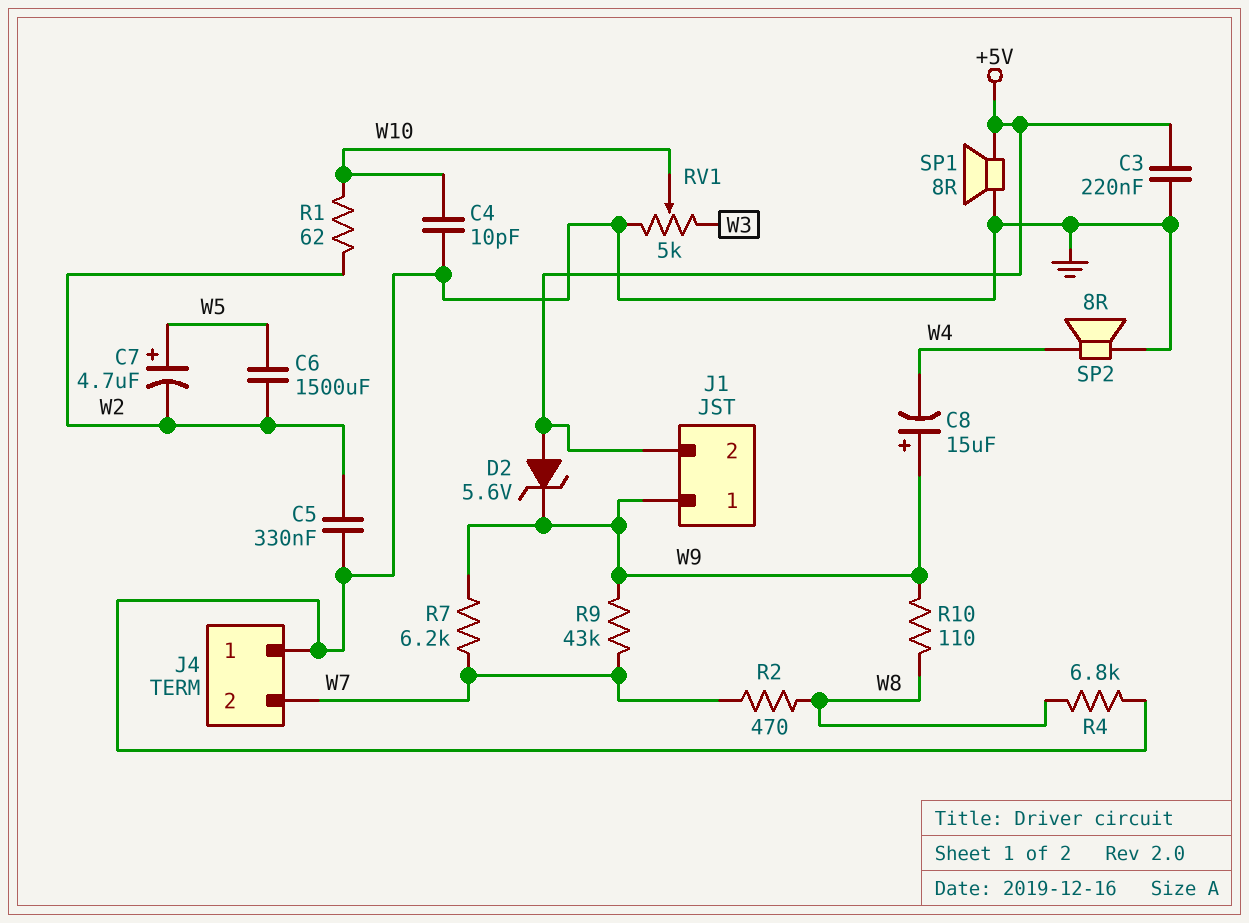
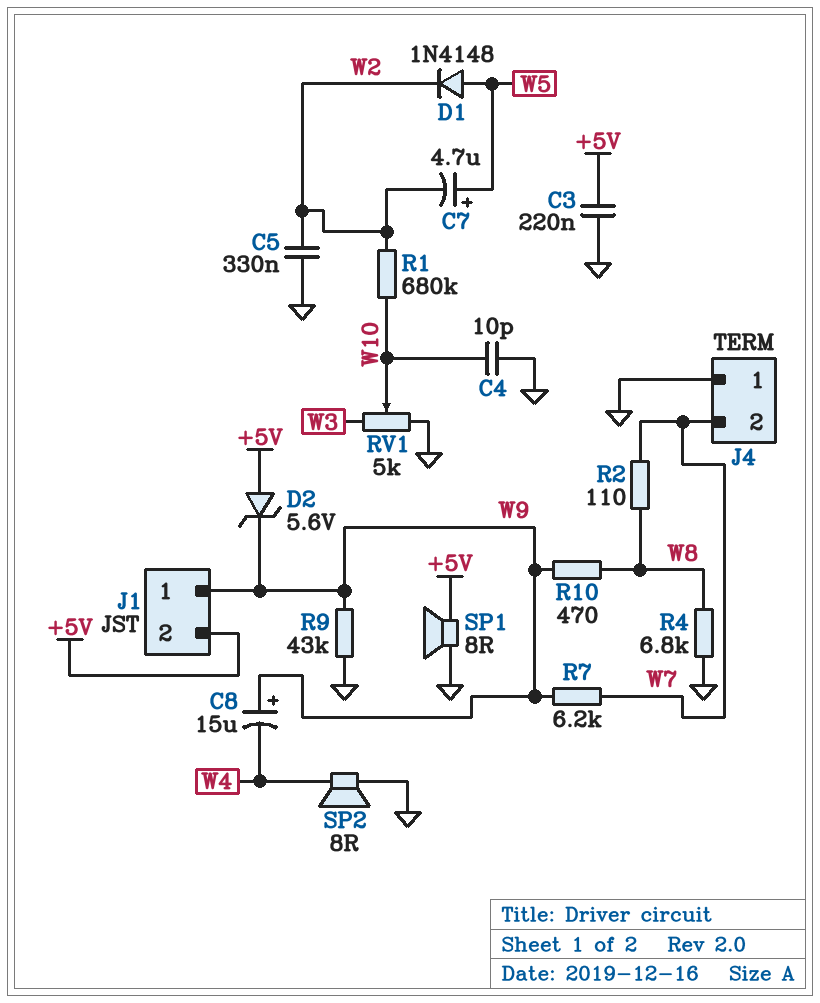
C6: 1500uF (W2, W5) -> none
D1: none -> diode 1N4148 (A W5, K W2)
R1: 62 (W2, W10) -> 680k (W2, W10)
R2: 470 (W7, W8) -> 110 (W7, W8)
R9: 43k (W7, W9) -> 43k (GND, W9)
R10: 110 (W8, W9) -> 470 (W8, W9)

